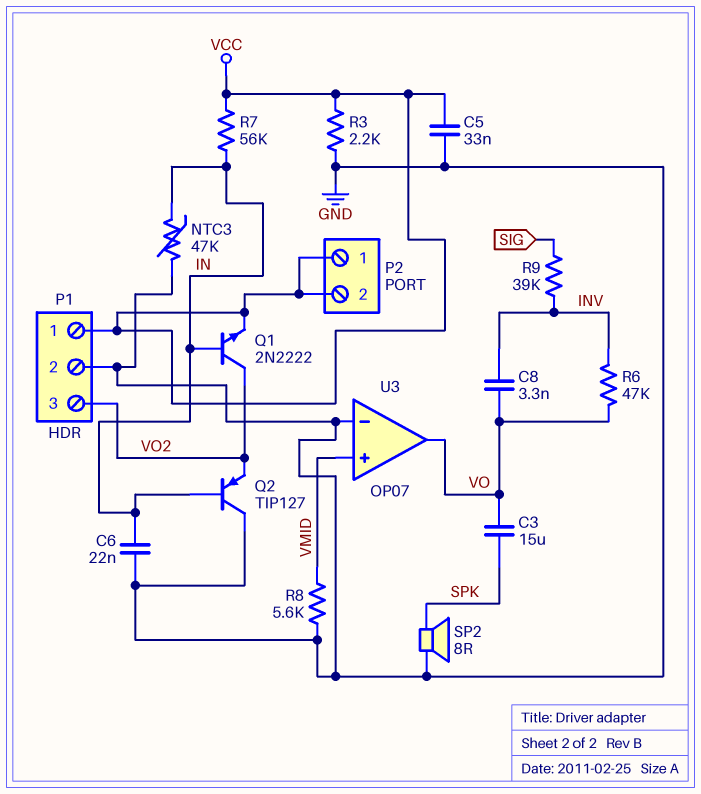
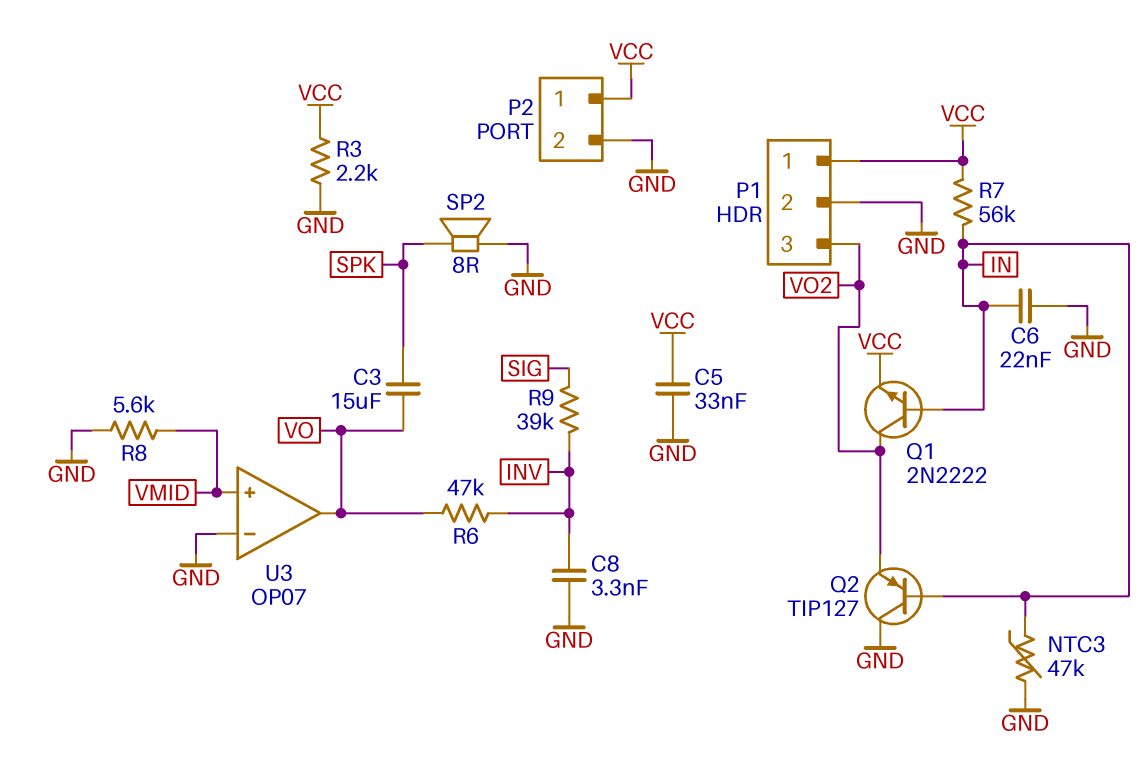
C8: 3.3nF (INV, VO) -> 3.3nF (GND, INV)
P2 pin 2: VCC -> GND

